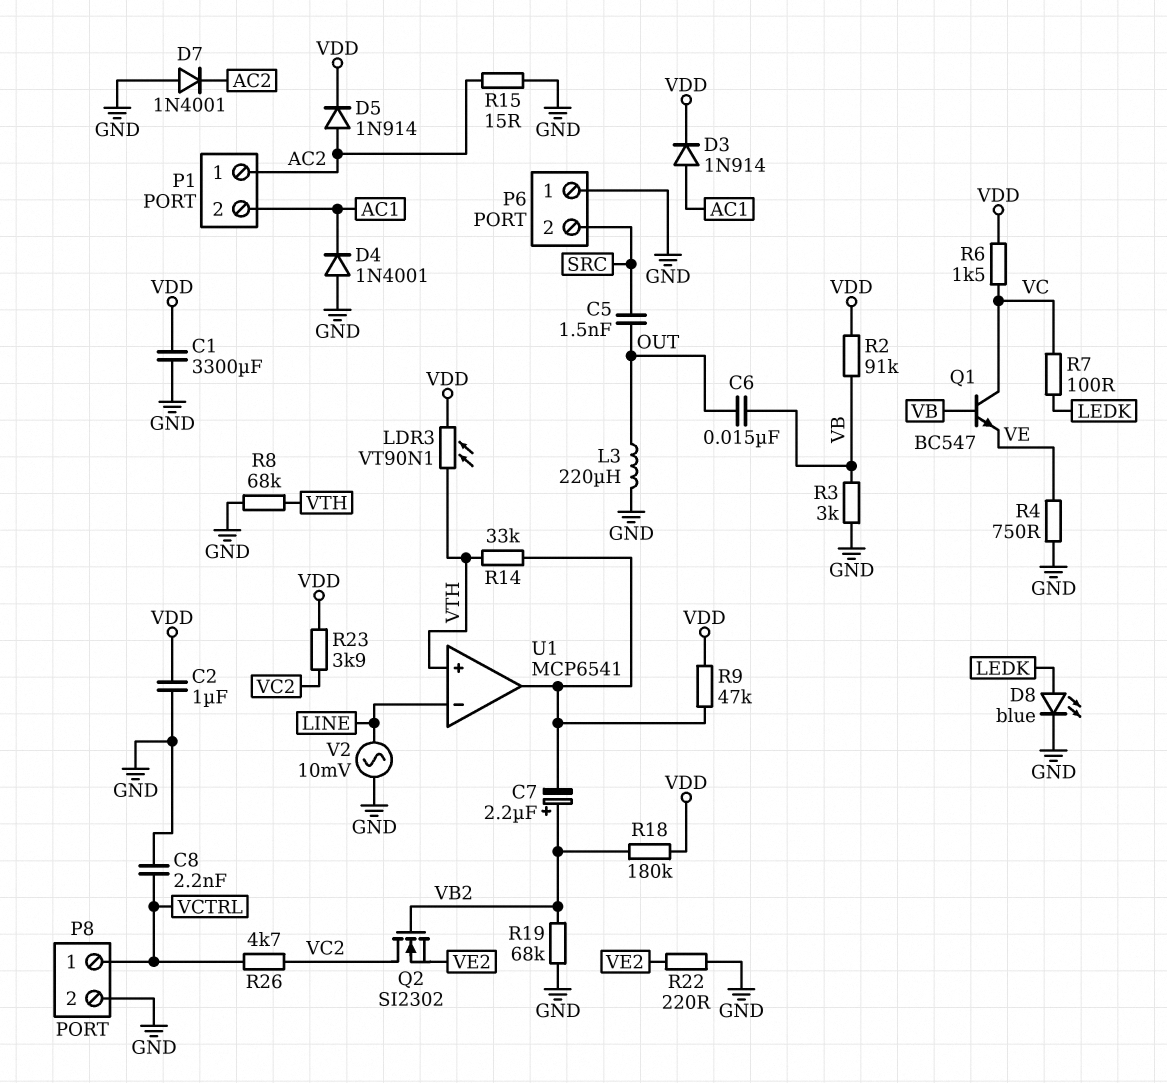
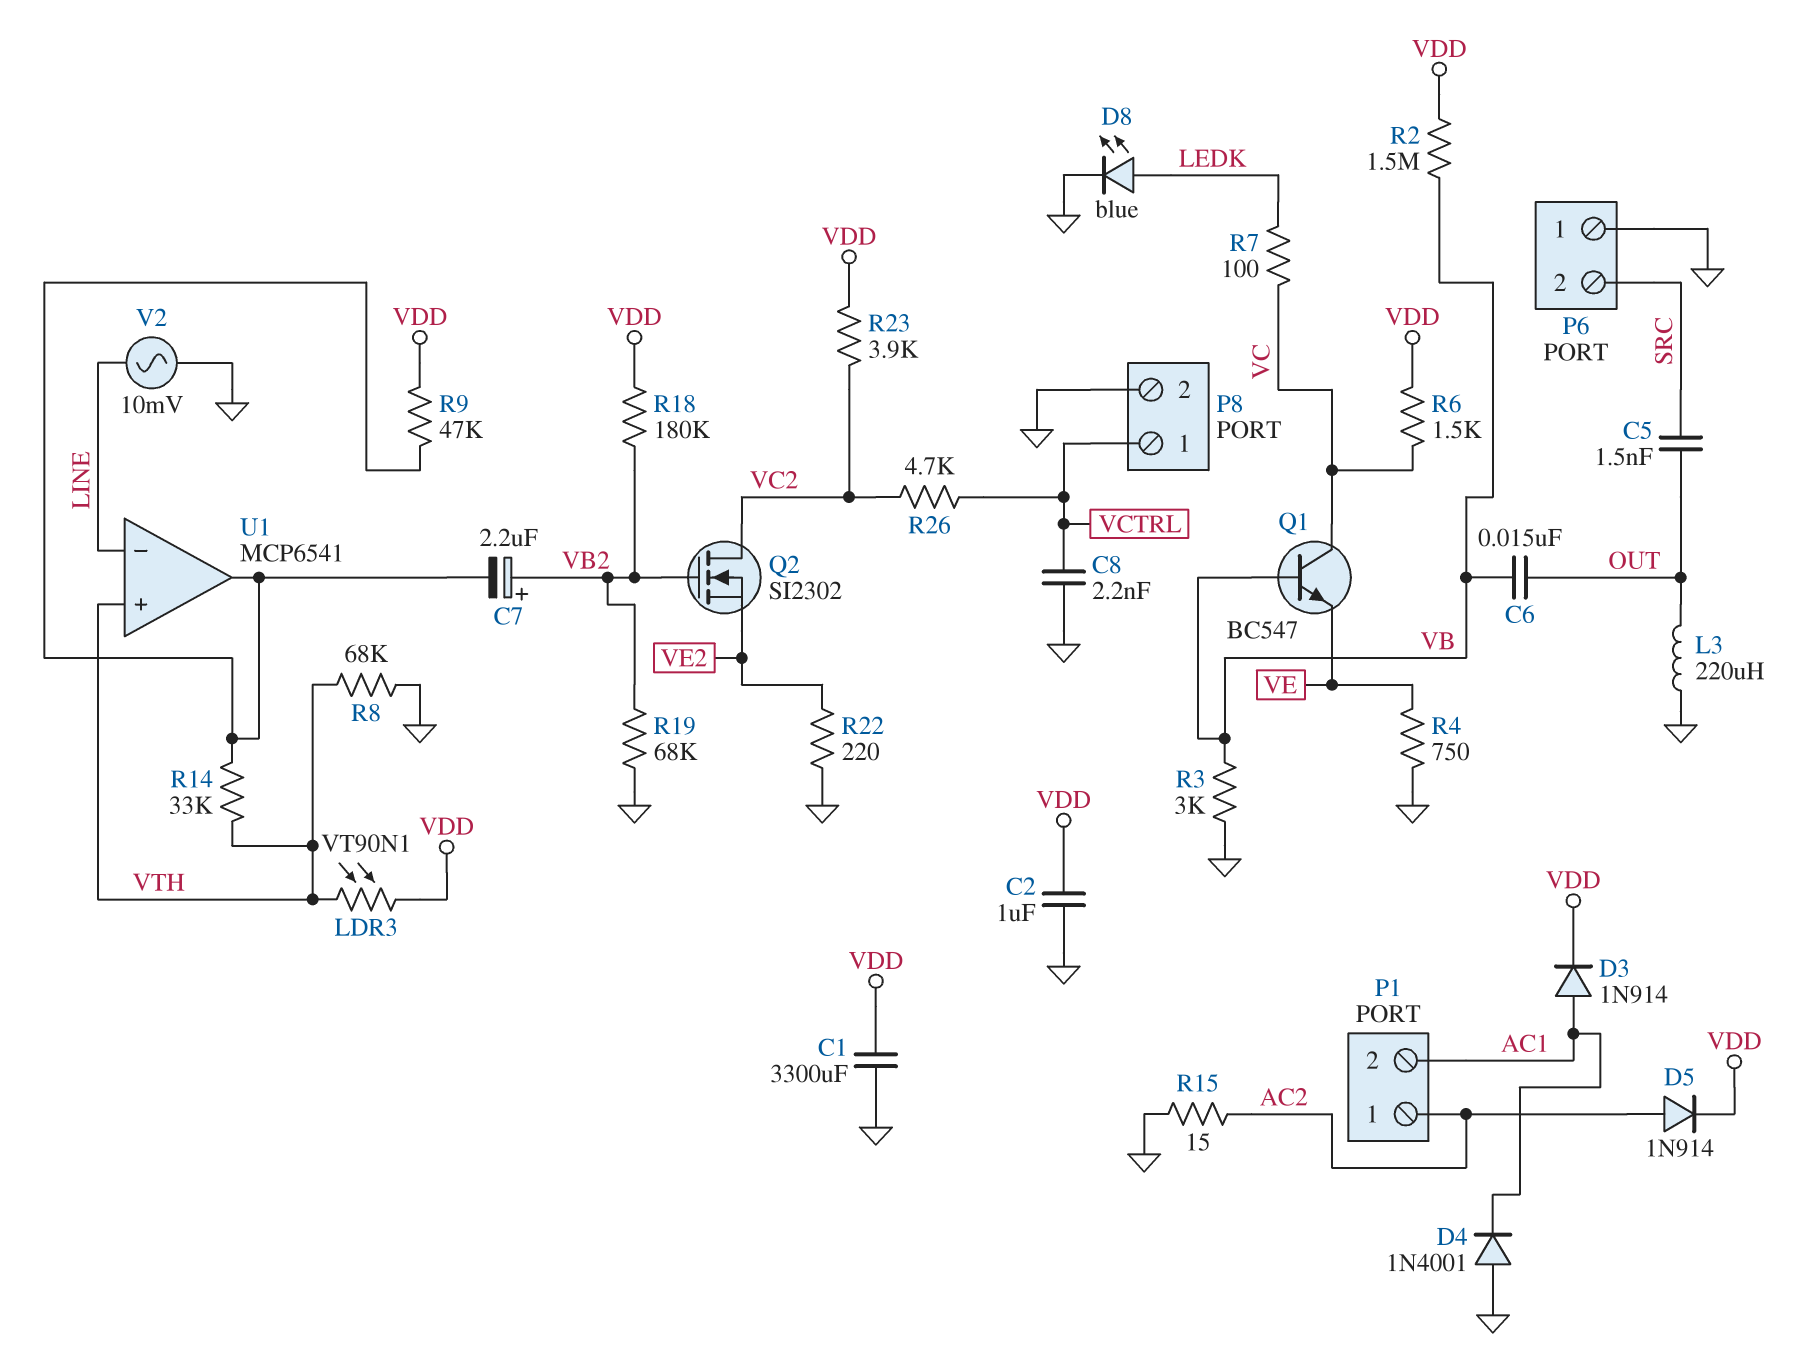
D7: diode 1N4001 (A GND, K AC2) -> none
R2: 91k (VB, VDD) -> 1.5M (VB, VDD)

